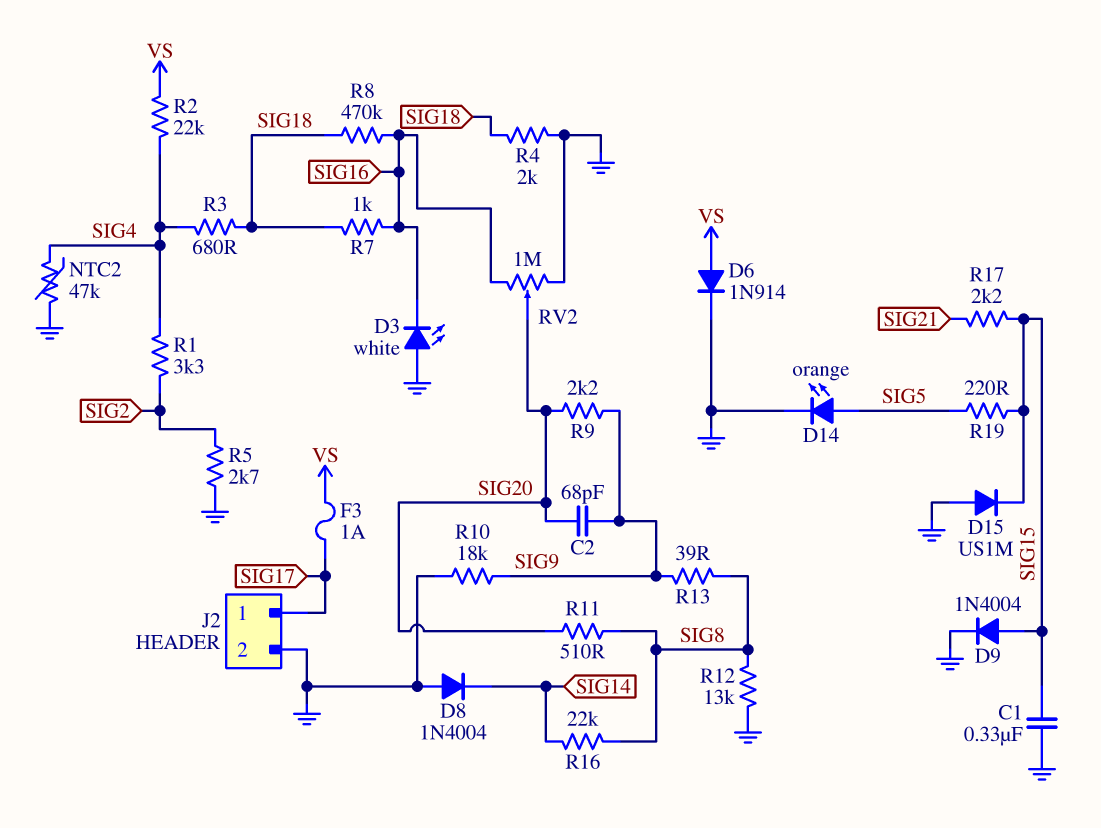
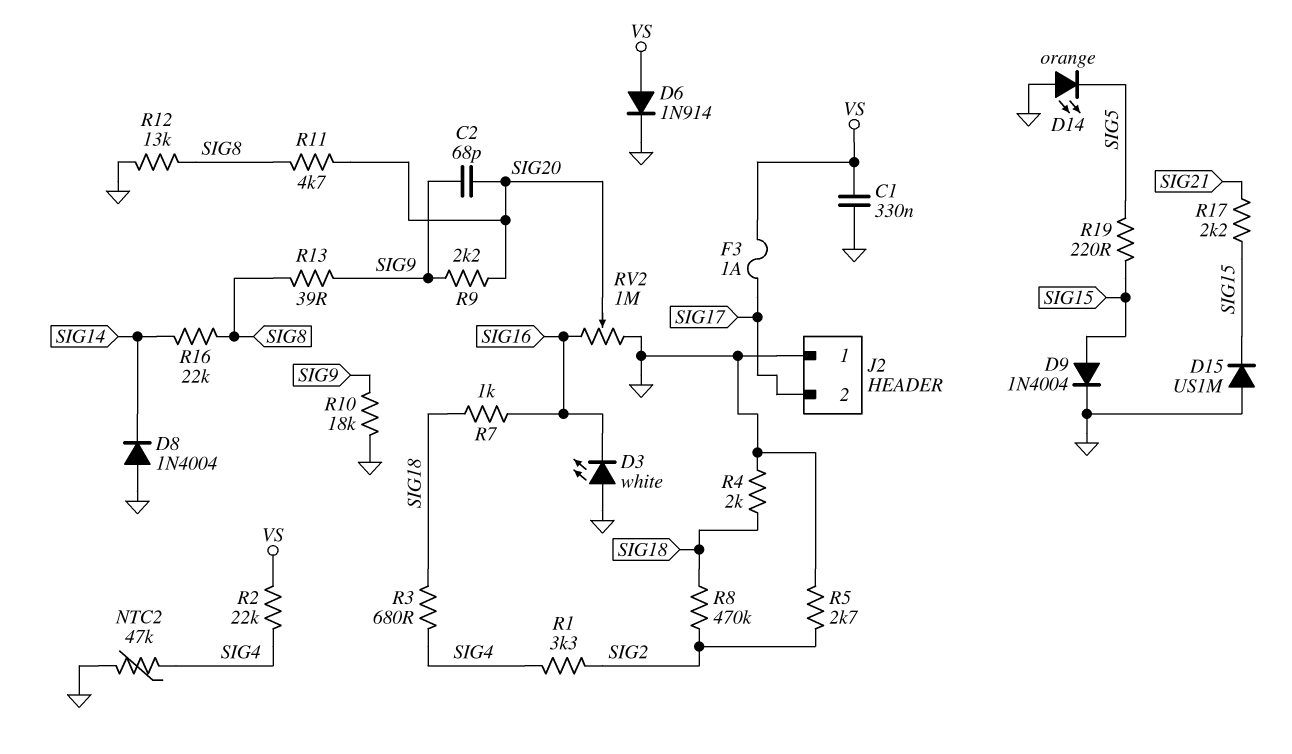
C1: 330nF (GND, SIG15) -> 330nF (GND, VS)
D14: LED orange (A SIG5, K GND) -> LED orange (A GND, K SIG5)
J2 pin 1: SIG17 -> GND
J2 pin 2: GND -> SIG17
R8: 470k (SIG16, SIG18) -> 470k (SIG2, SIG18)
R11: 510 (SIG8, SIG20) -> 4.7k (SIG8, SIG20)

